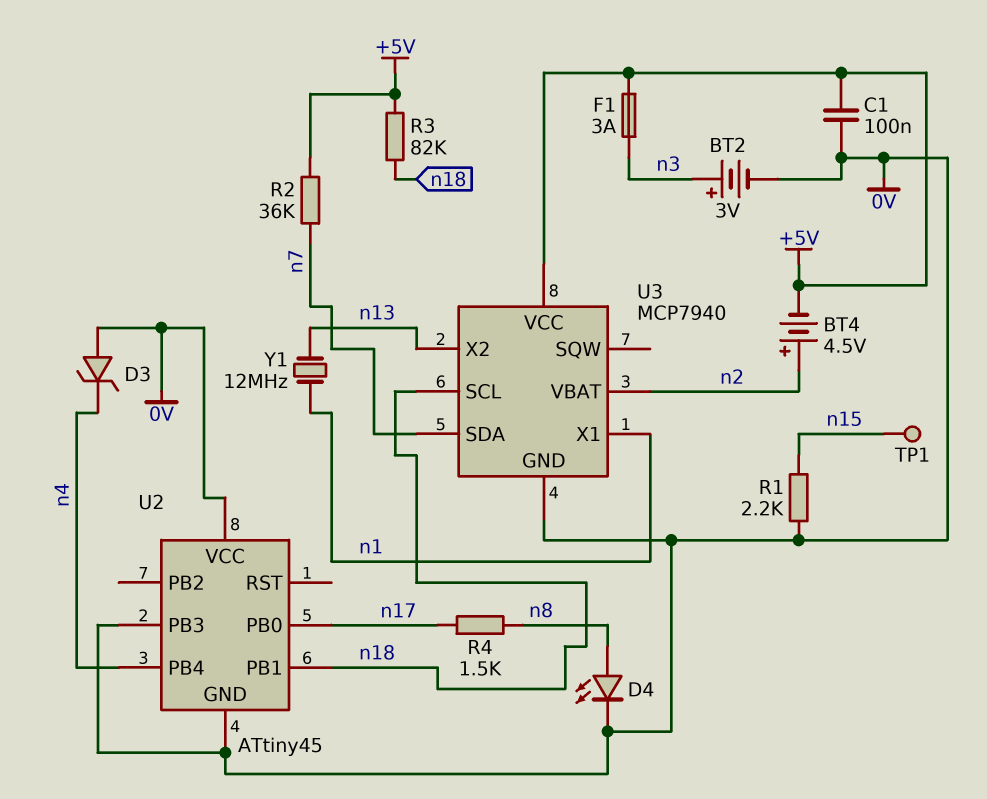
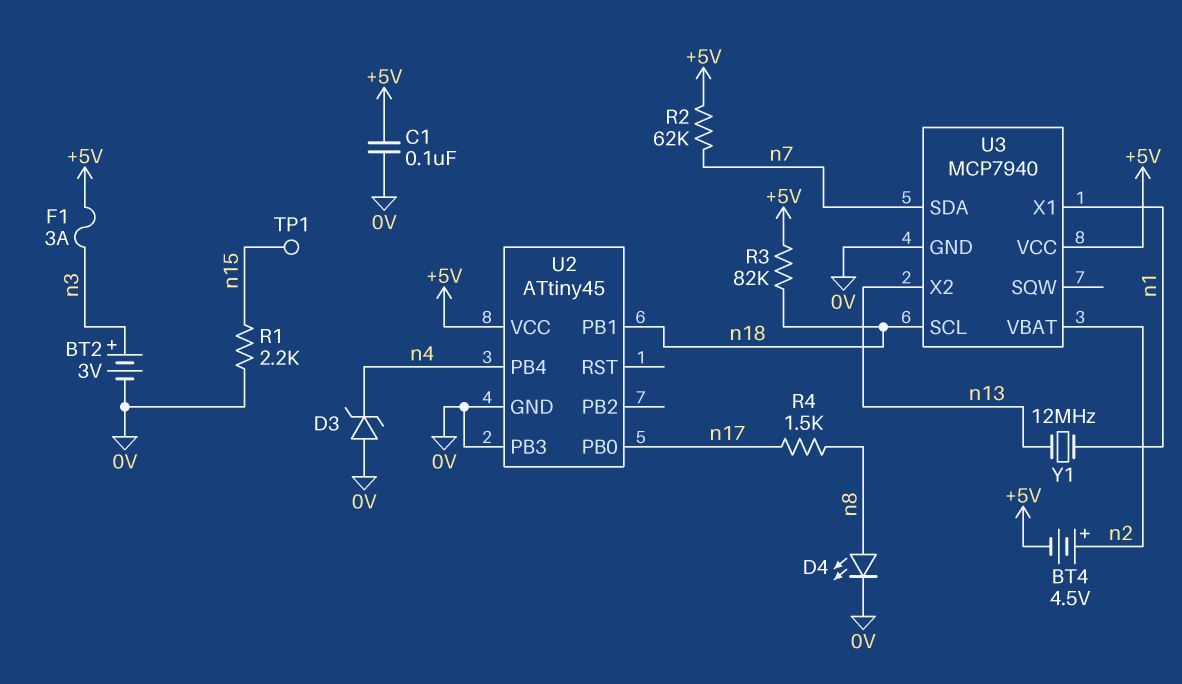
R2: 36k (+5V, n7) -> 62k (+5V, n7)
U2 pin VCC: 0V -> +5V

